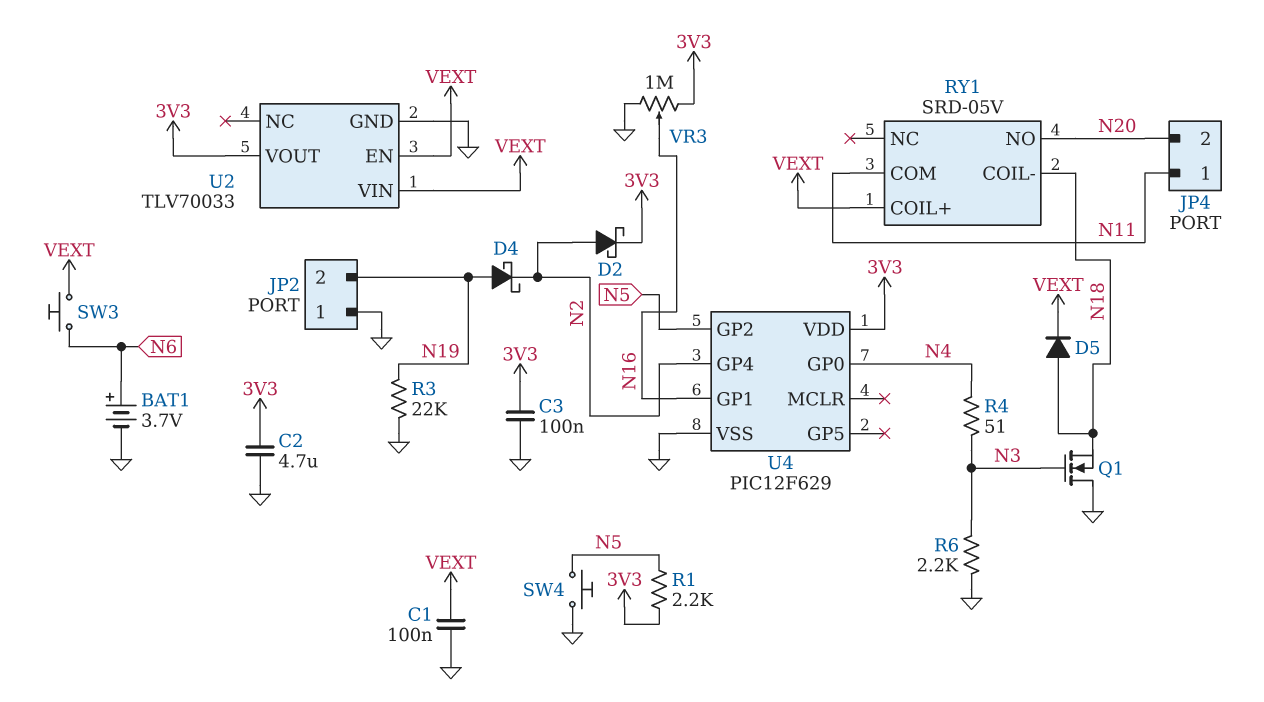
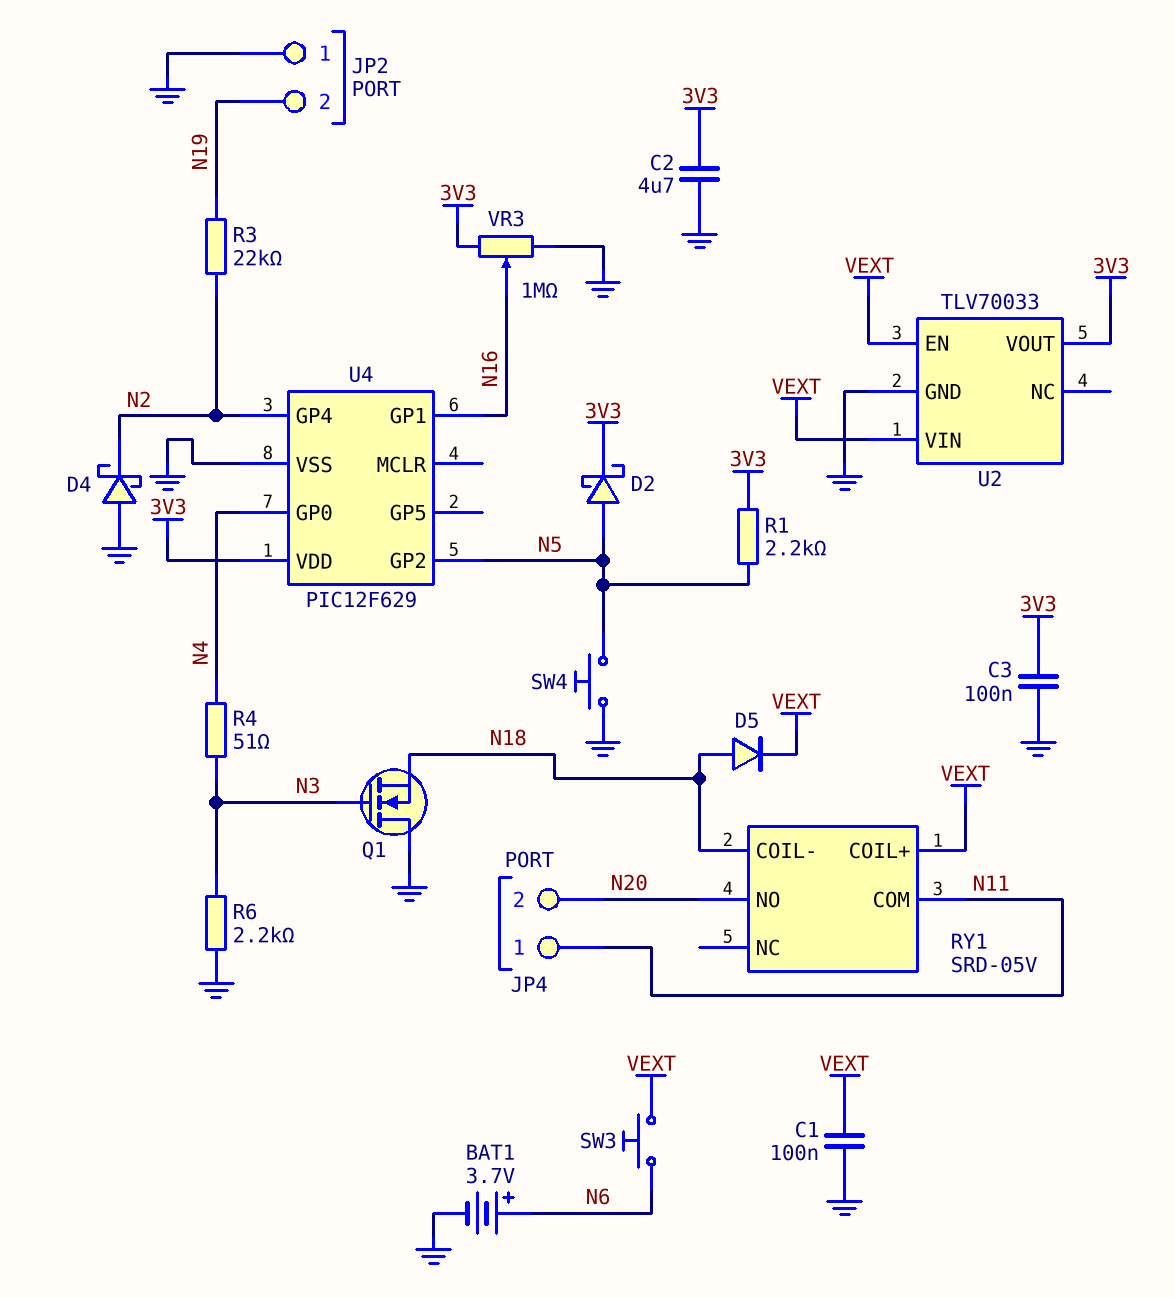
D2: schottky (A N2, K 3V3) -> schottky (A N5, K 3V3)
D4: schottky (A N19, K N2) -> schottky (A GND, K N2)
R3: 22k (GND, N19) -> 22k (N2, N19)

